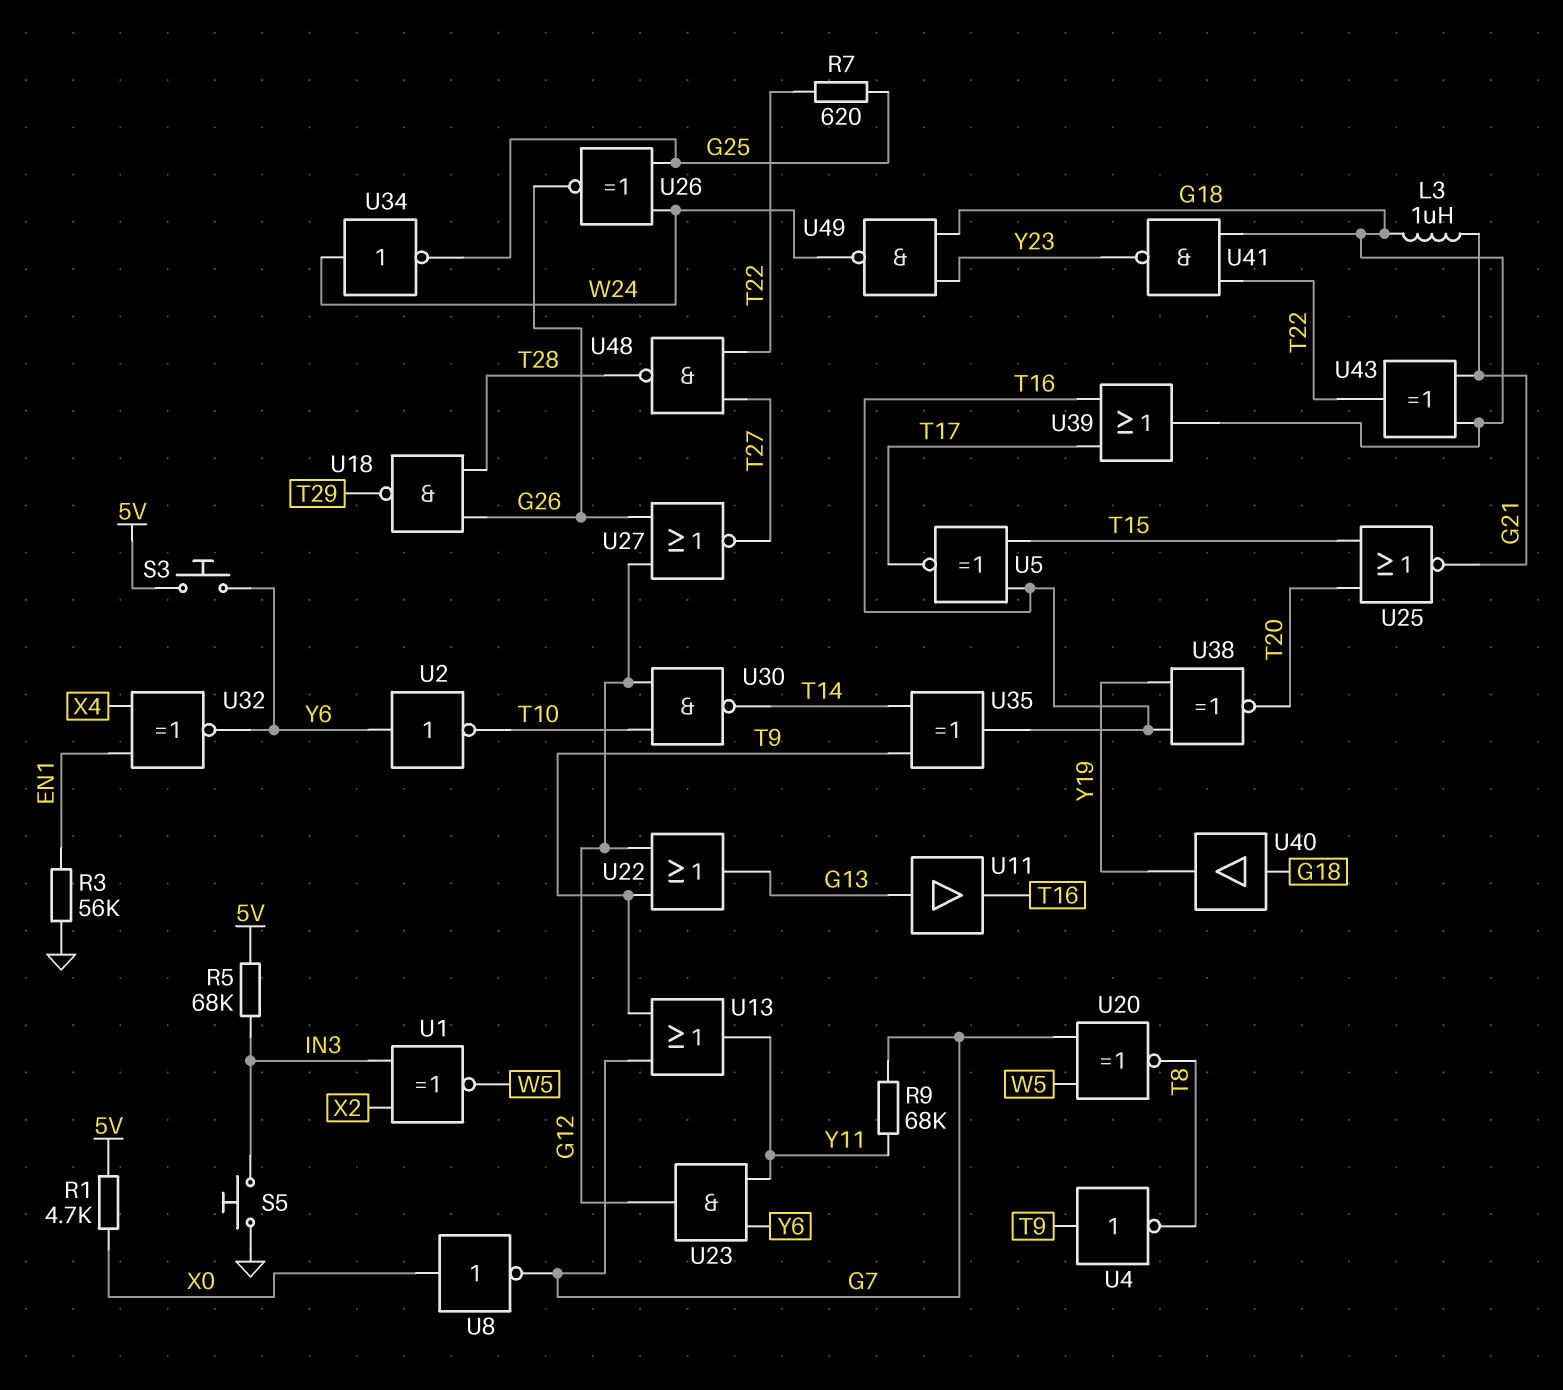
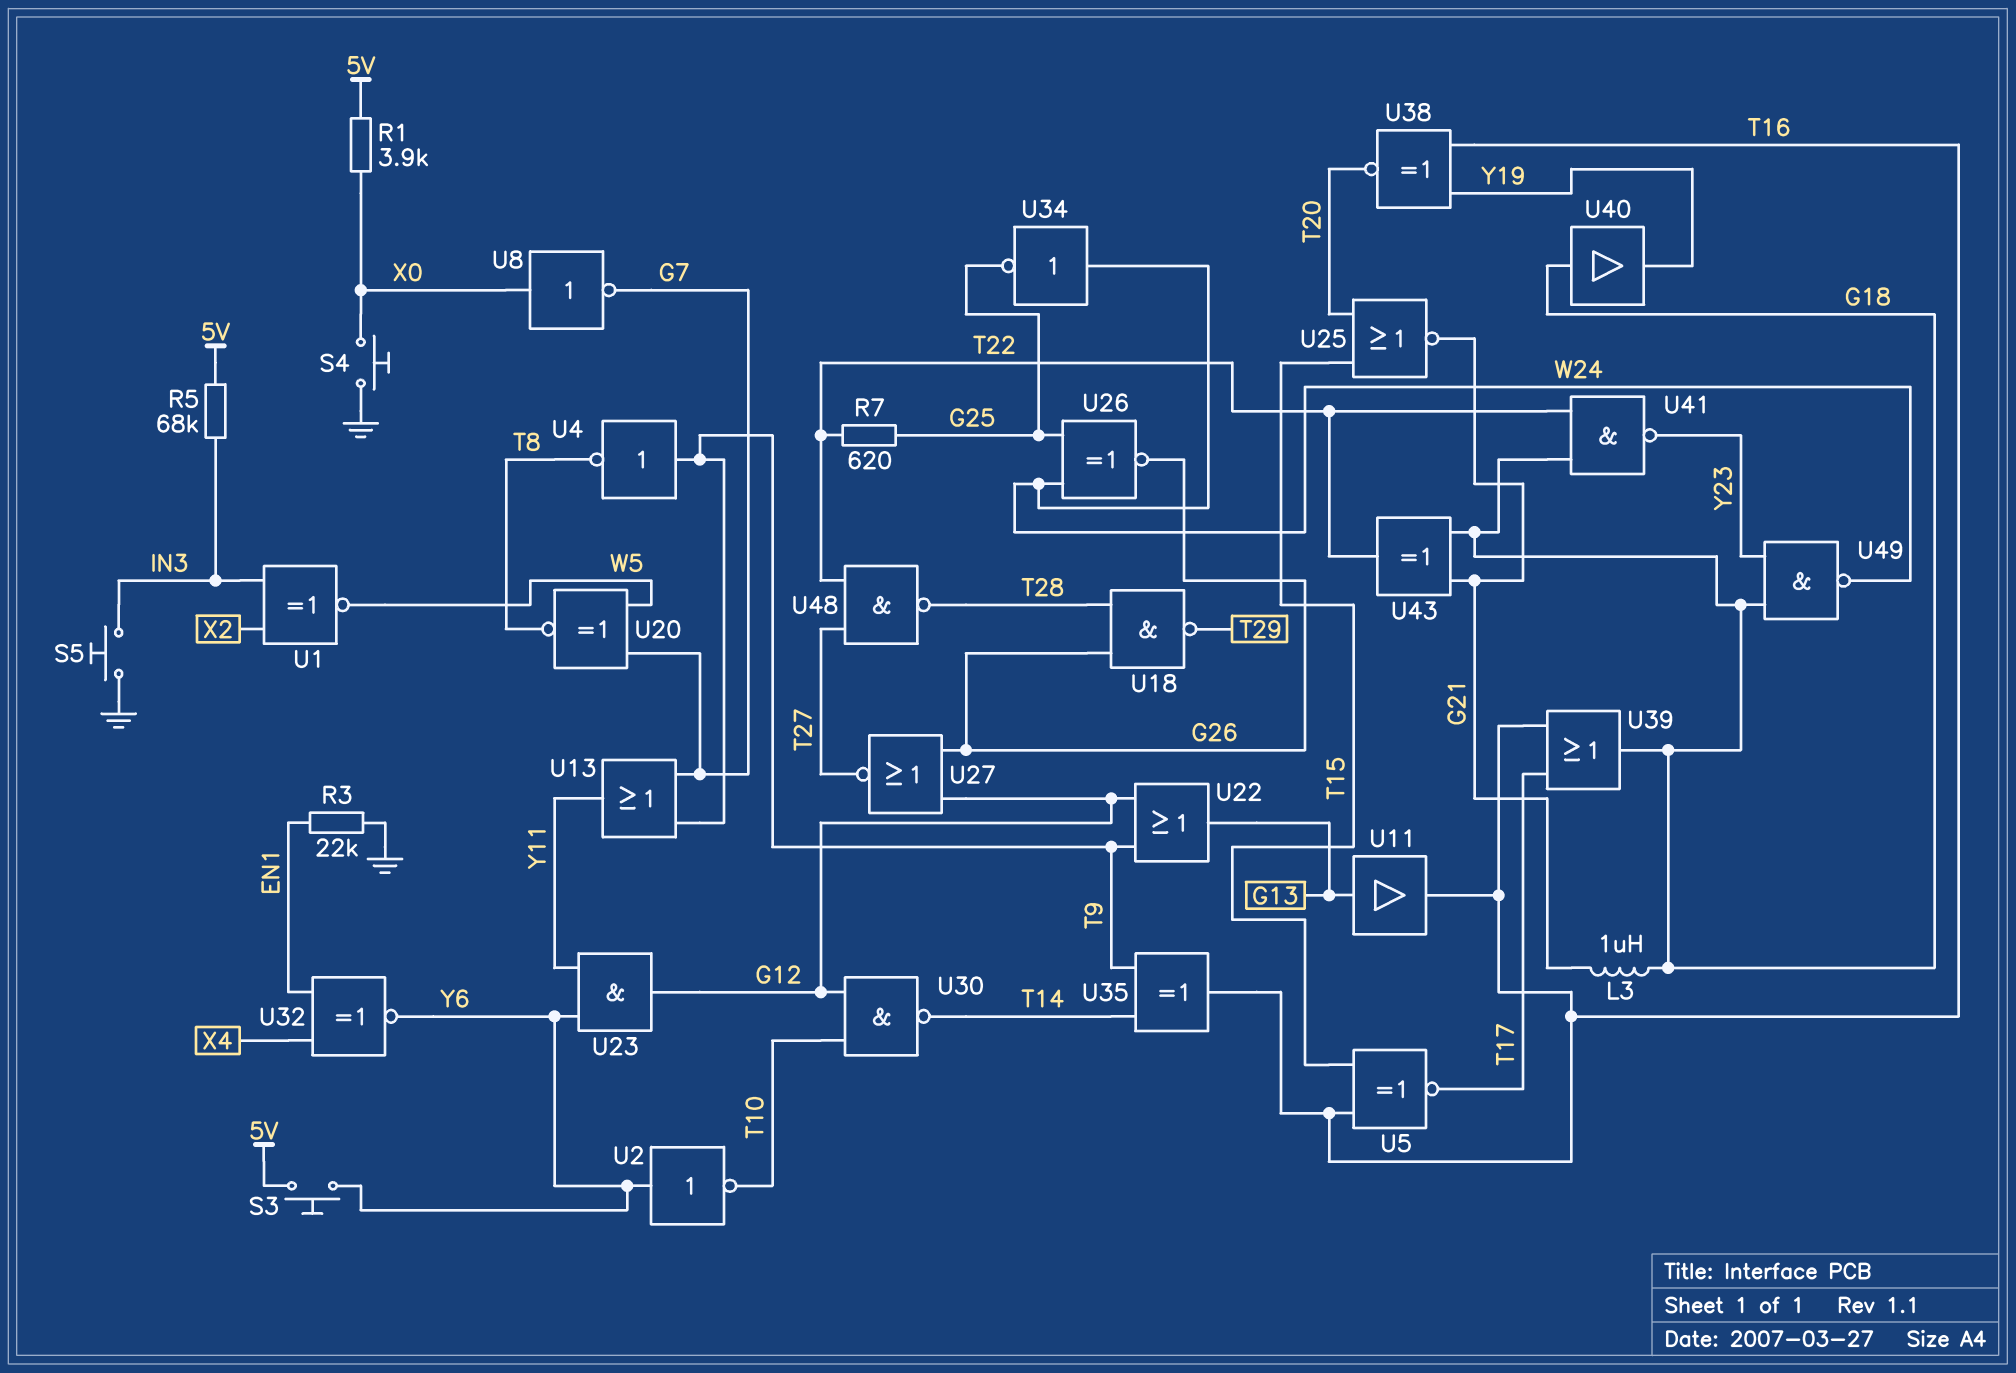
R1: 4.7k (5V, X0) -> 3.9k (5V, X0)
R3: 56k (EN1, GND) -> 22k (EN1, GND)
R9: 68k (G7, Y11) -> none
S4: none -> button (GND, X0)

